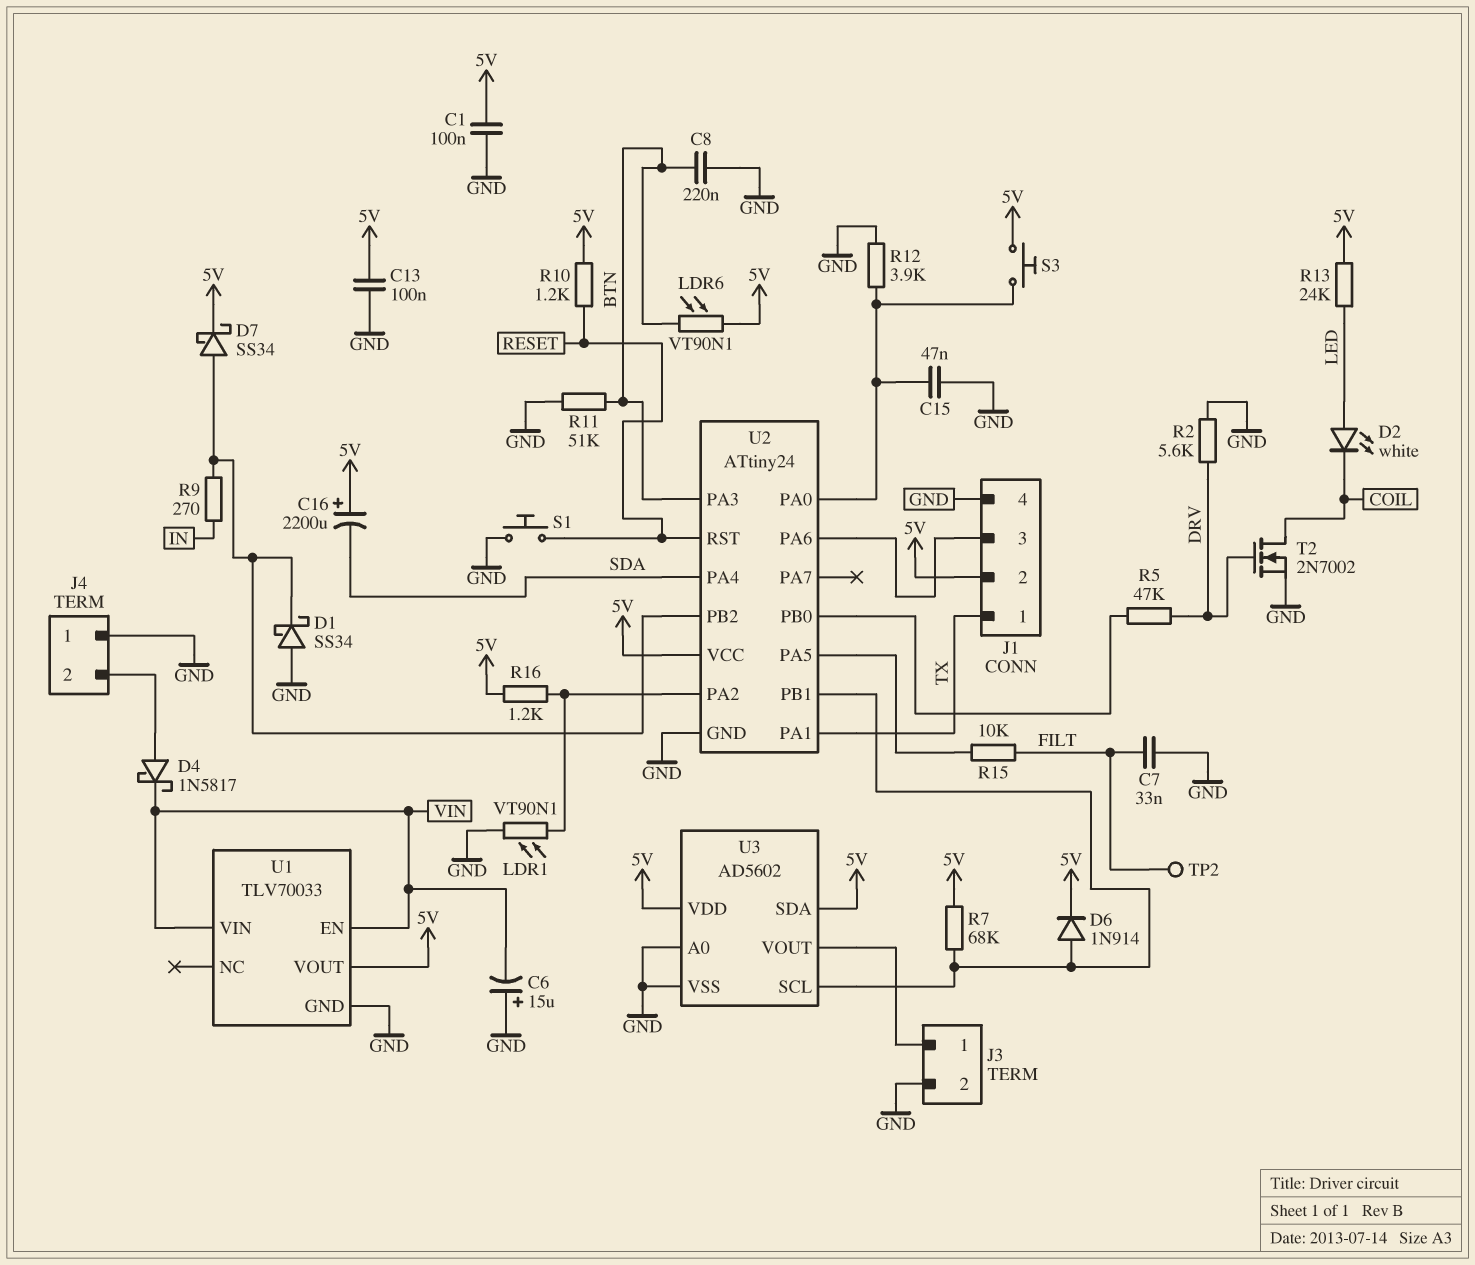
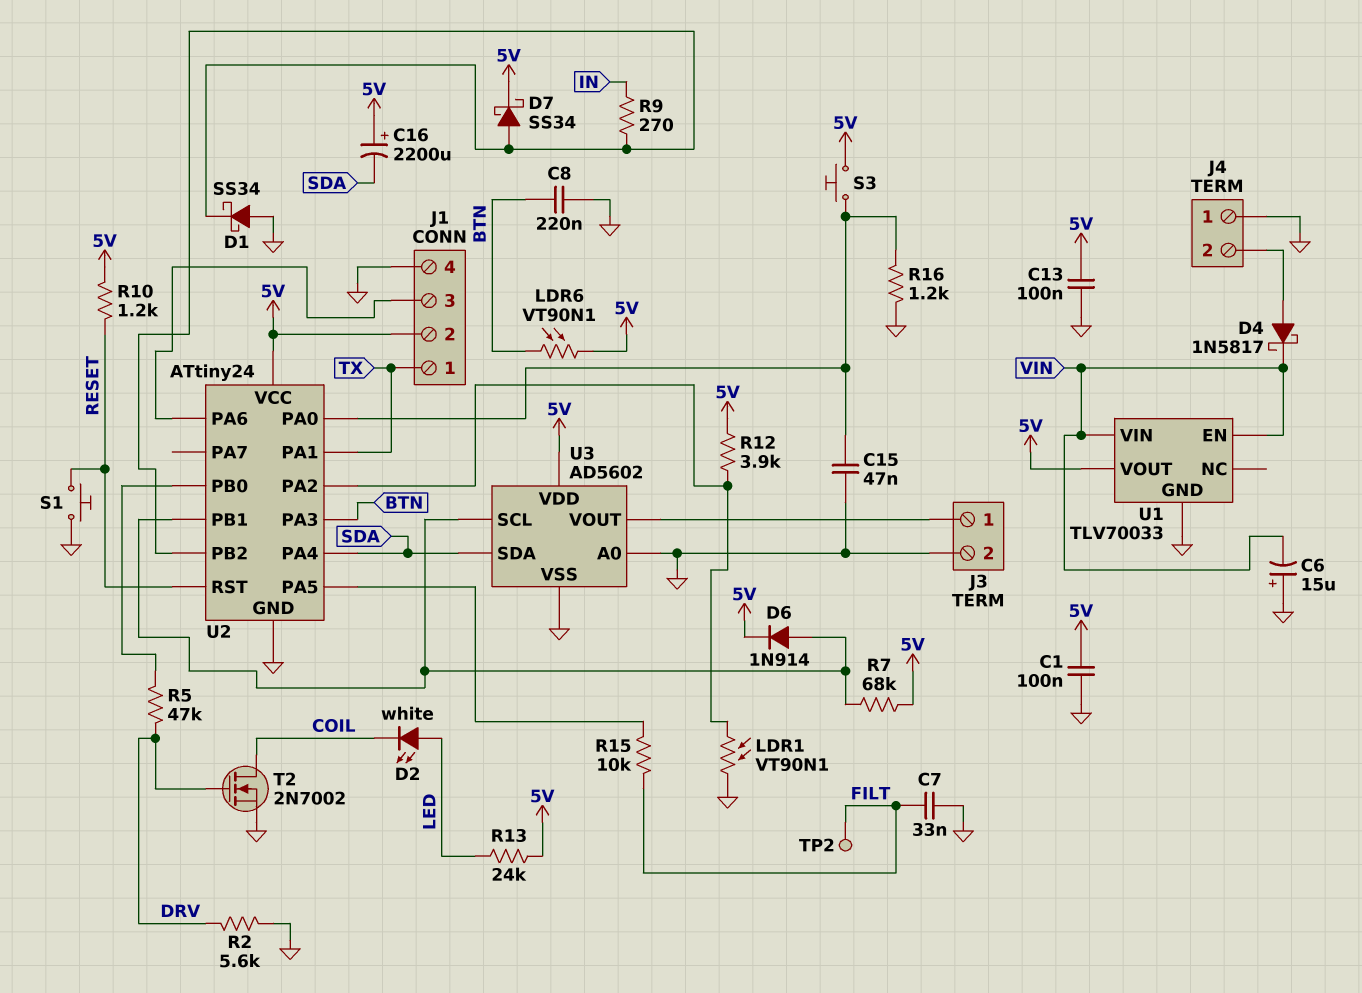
R11: 51k (BTN, GND) -> none
R12: 3.9k (GND, U2/PA0) -> 3.9k (5V, U2/PA2)
R16: 1.2k (5V, U2/PA2) -> 1.2k (GND, U2/PA0)
U3 pin SDA: 5V -> SDA

